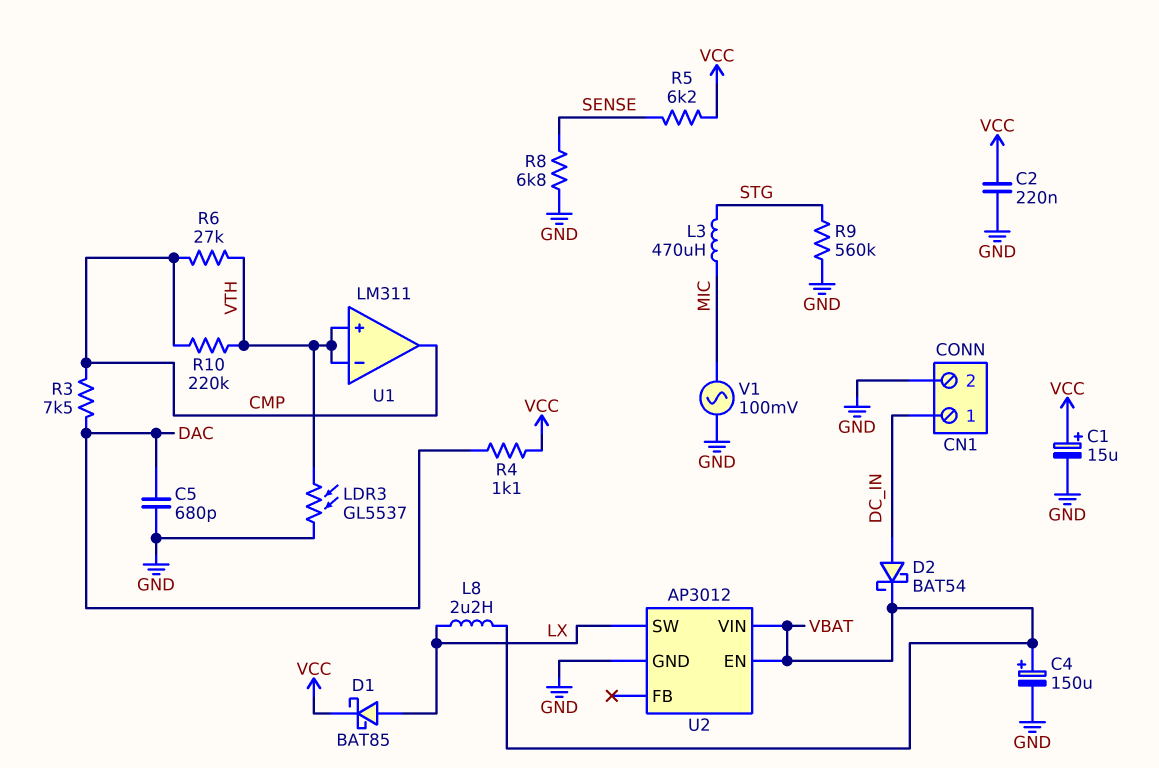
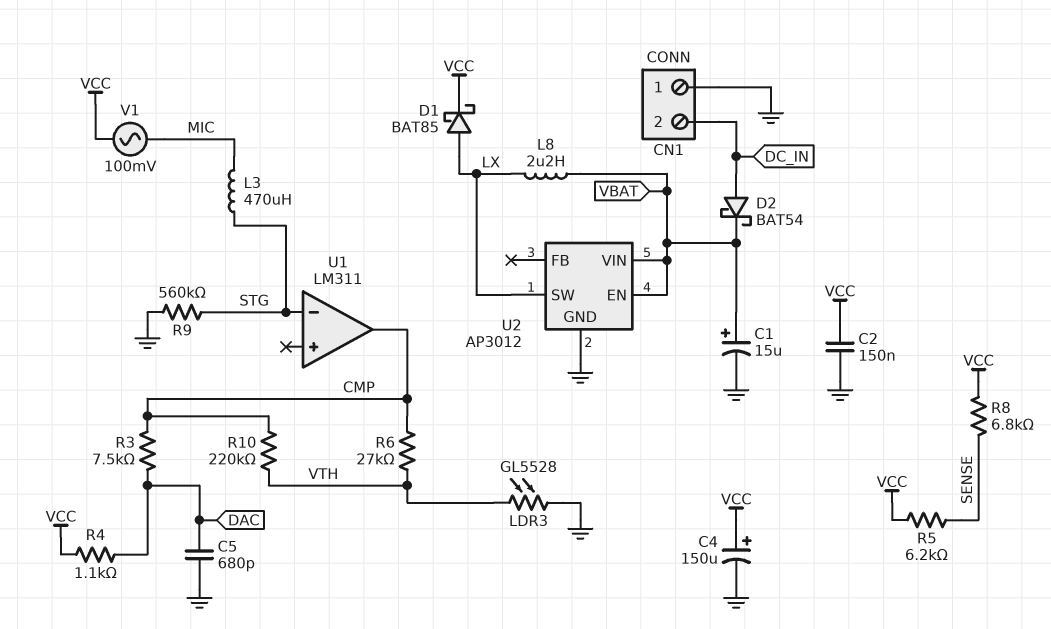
C1: 15uF (plus VCC, minus GND) -> 15uF (plus VBAT, minus GND)
C2: 220nF (GND, VCC) -> 150nF (GND, VCC)
C4: 150uF (plus VBAT, minus GND) -> 150uF (plus VCC, minus GND)
CN1 pin 1: DC_IN -> GND
CN1 pin 2: GND -> DC_IN
LDR3: GL5537 (GND, VTH) -> GL5528 (GND, VTH)
R8: 6.8k (GND, SENSE) -> 6.8k (SENSE, VCC)
U1 pin in+: VTH -> none
U1 pin in-: VTH -> STG
V1: AC 100mV (GND, MIC) -> AC 100mV (MIC, VCC)

